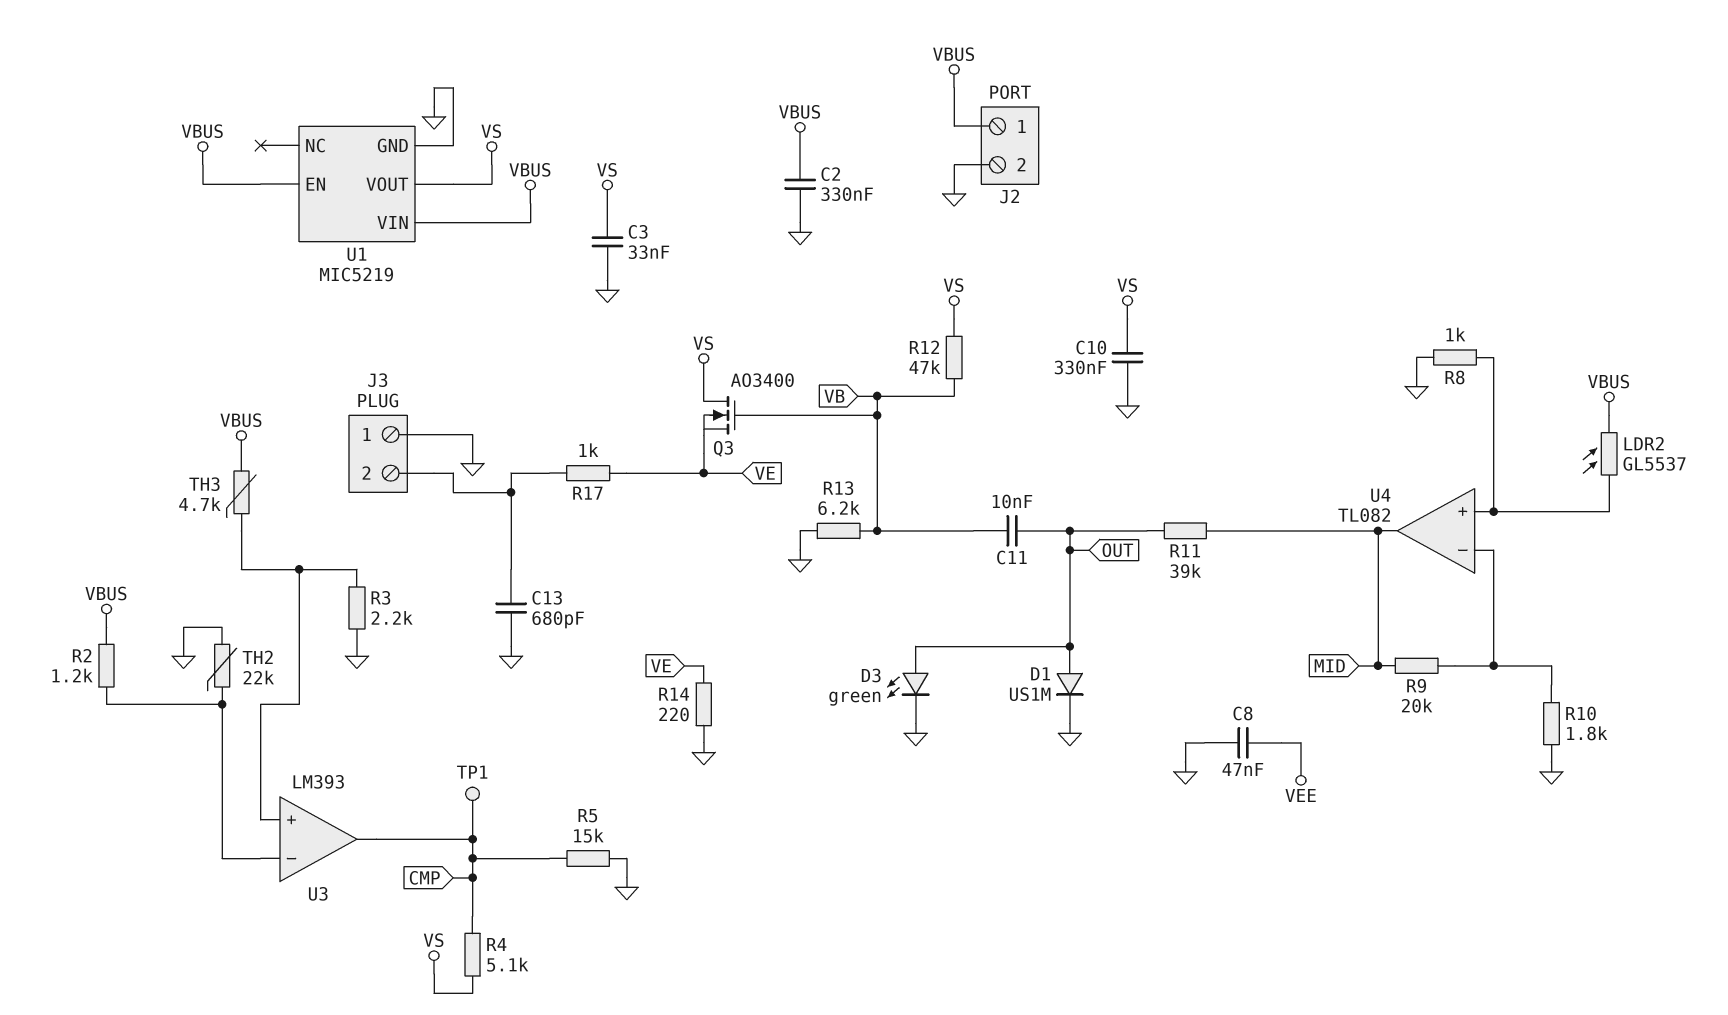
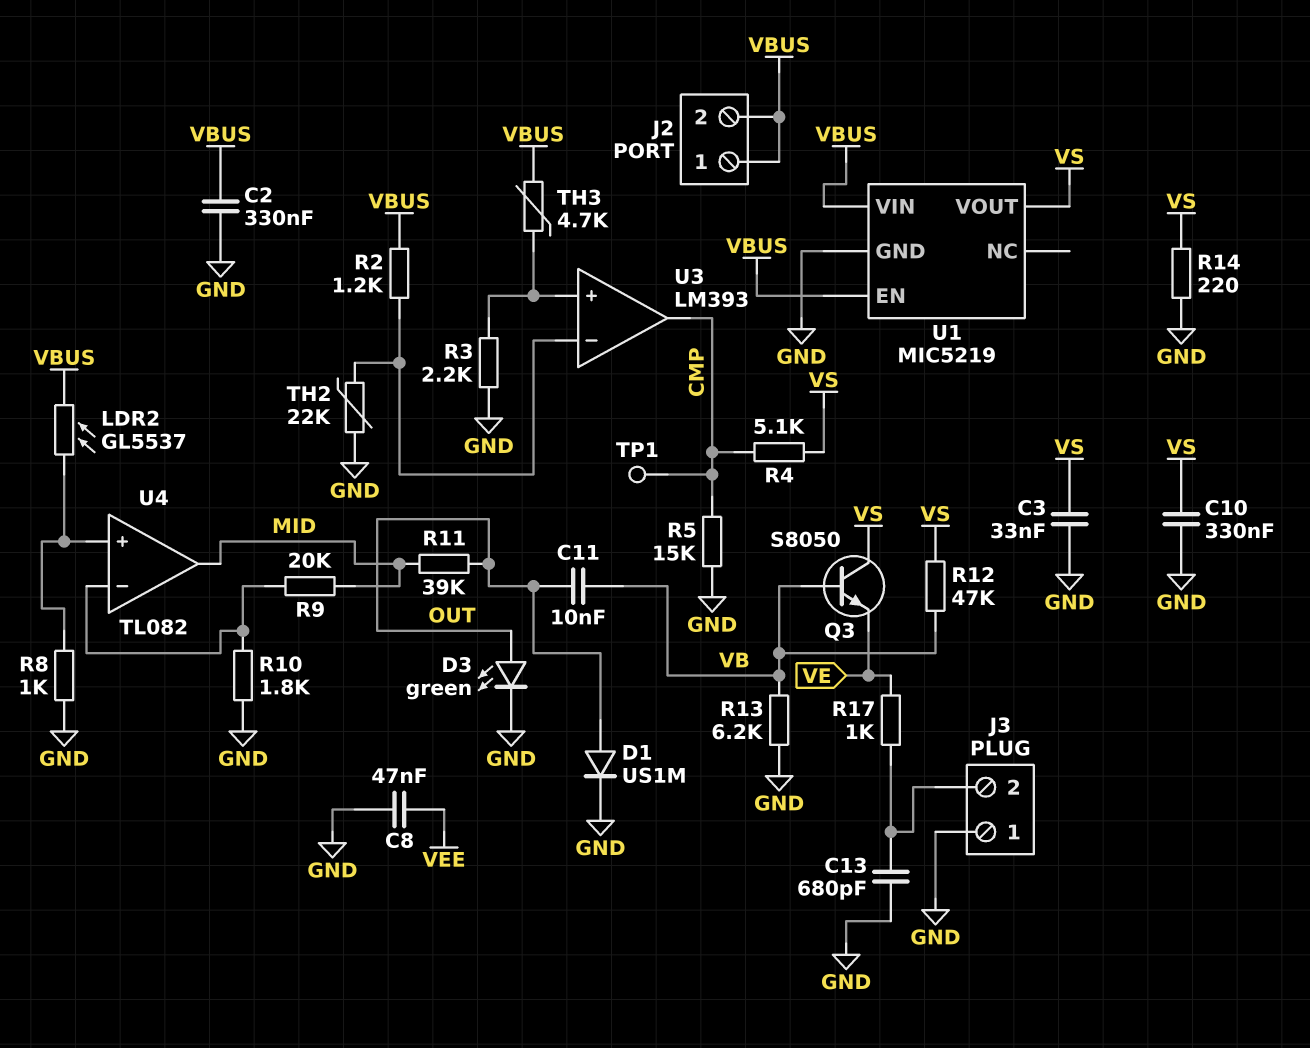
J2 pin 2: GND -> VBUS
Q3: NMOS AO3400 (G VB, D VS, S VE) -> NPN S8050 (B VB, C VS, E VE)
R14: 220 (GND, VE) -> 220 (GND, VS)

